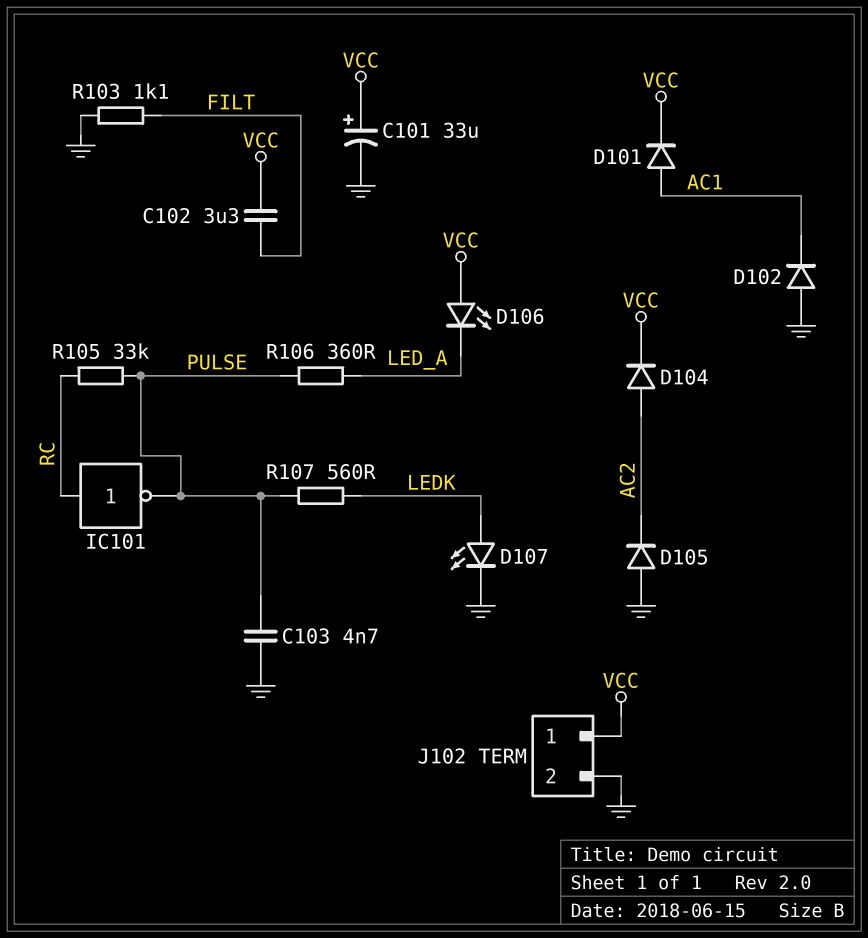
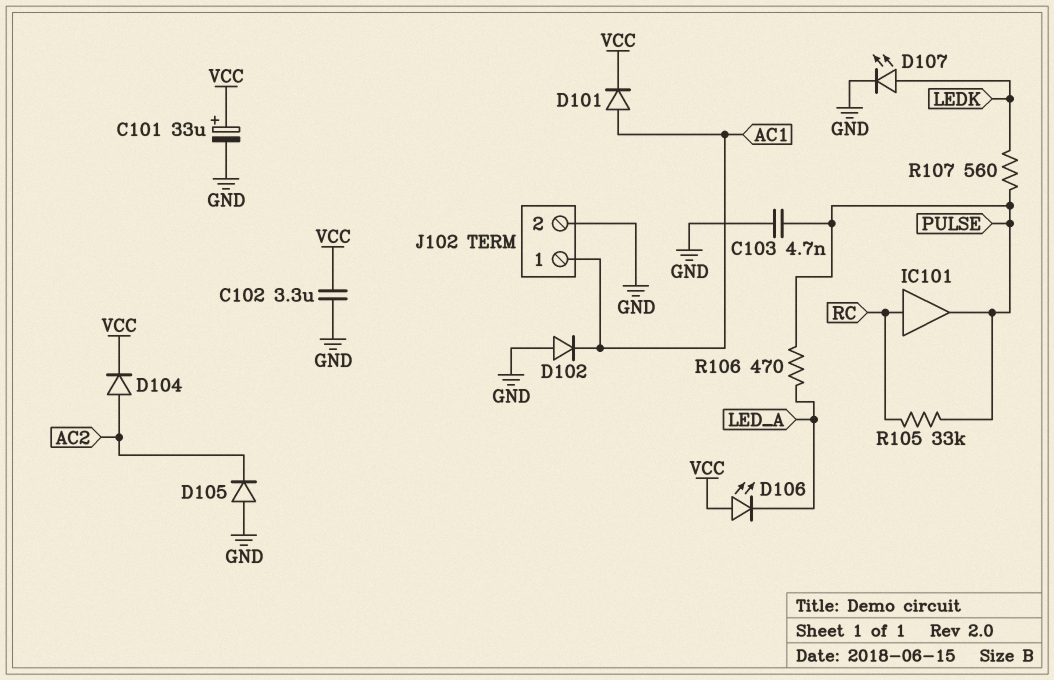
C102: 3.3uF (FILT, VCC) -> 3.3uF (GND, VCC)
IC101: NOT (in RC, out PULSE) -> buffer (in RC, out PULSE)
J102 pin 1: VCC -> AC1
R103: 1.1k (FILT, GND) -> none
R106: 360 (LED_A, PULSE) -> 470 (LED_A, PULSE)

